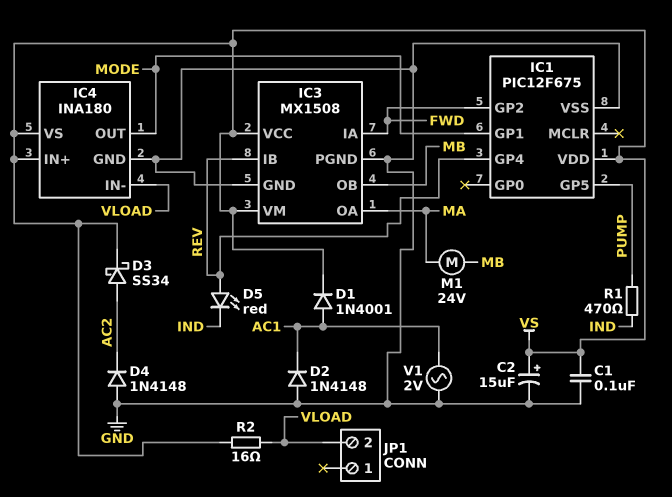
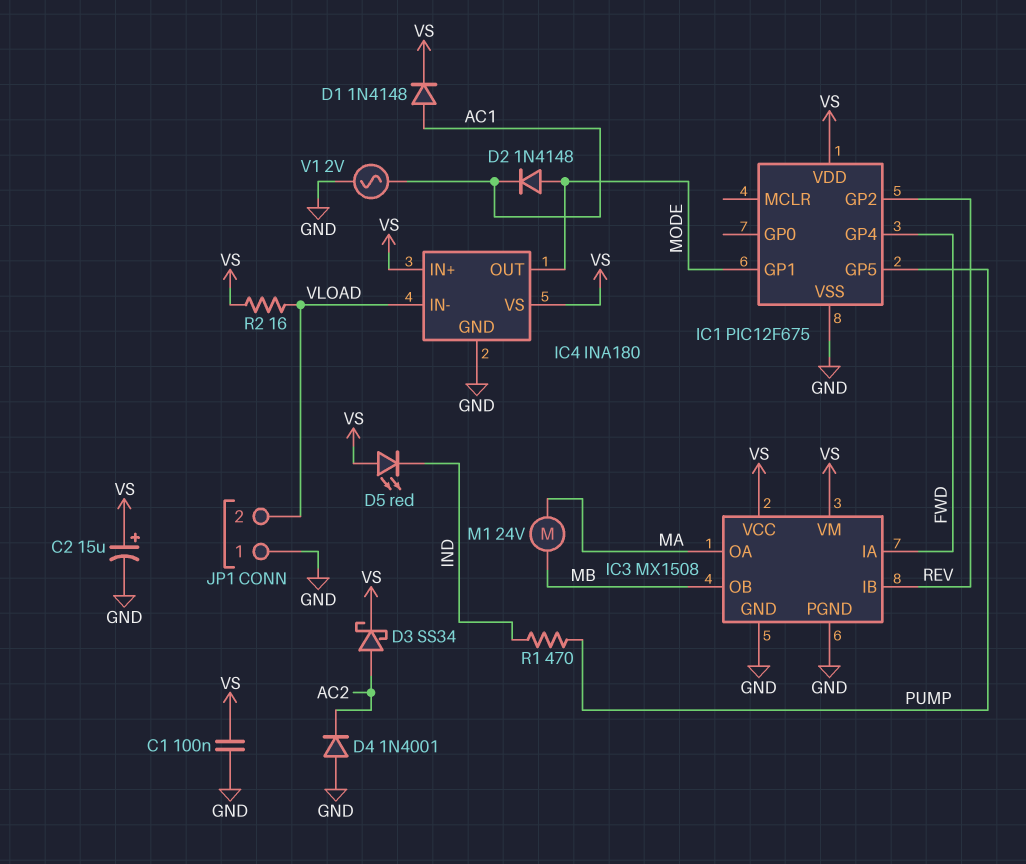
D1: diode 1N4001 (A AC1, K VS) -> diode 1N4148 (A AC1, K VS)
D2: diode 1N4148 (A GND, K AC1) -> diode 1N4148 (A MODE, K AC1)
D4: diode 1N4148 (A GND, K AC2) -> diode 1N4001 (A GND, K AC2)
D5: LED red (A REV, K IND) -> LED red (A VS, K IND)
IC1 pin GP2: FWD -> REV
IC1 pin GP4: REV -> FWD
JP1 pin 1: none -> GND

